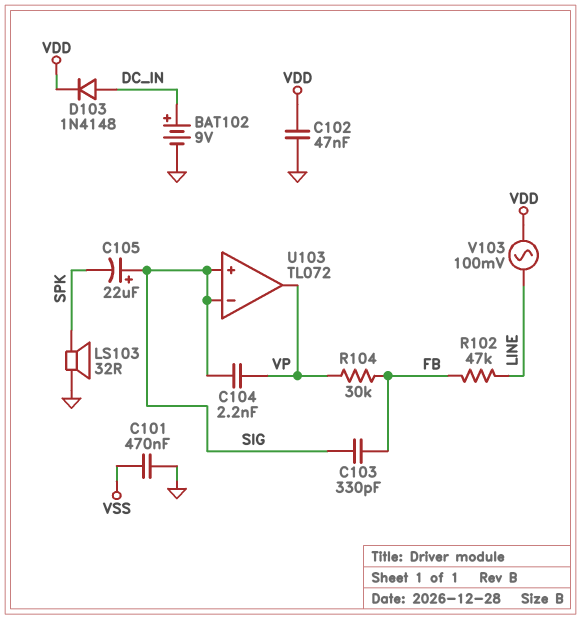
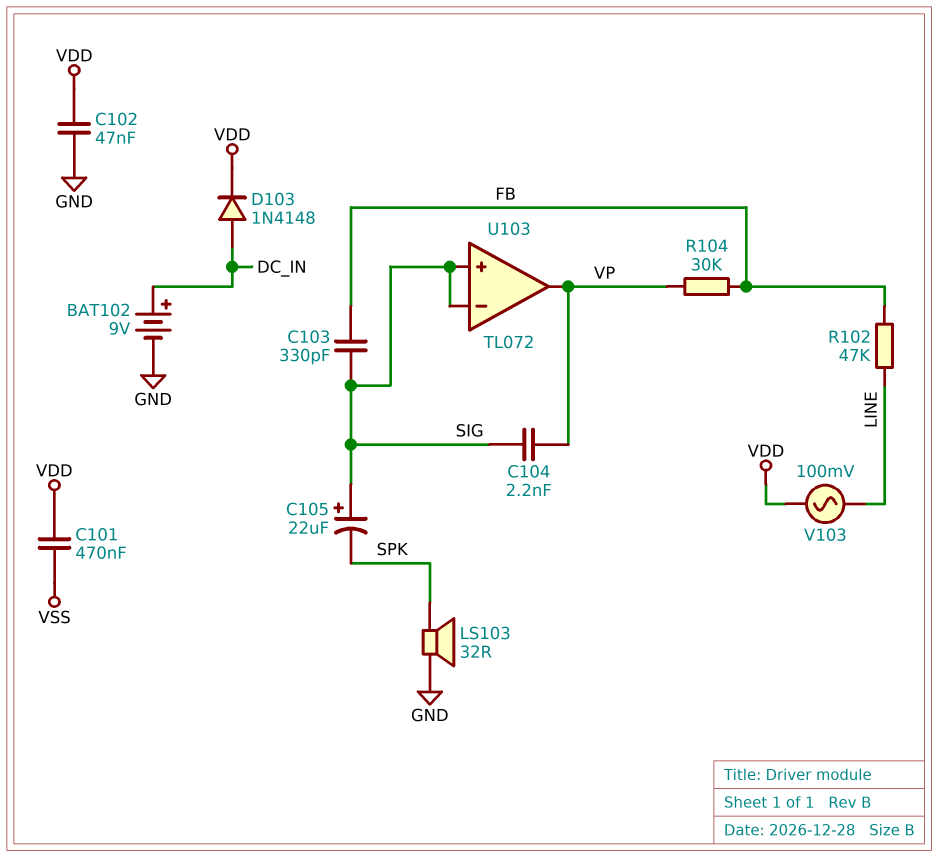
C101: 470nF (GND, VSS) -> 470nF (VDD, VSS)

